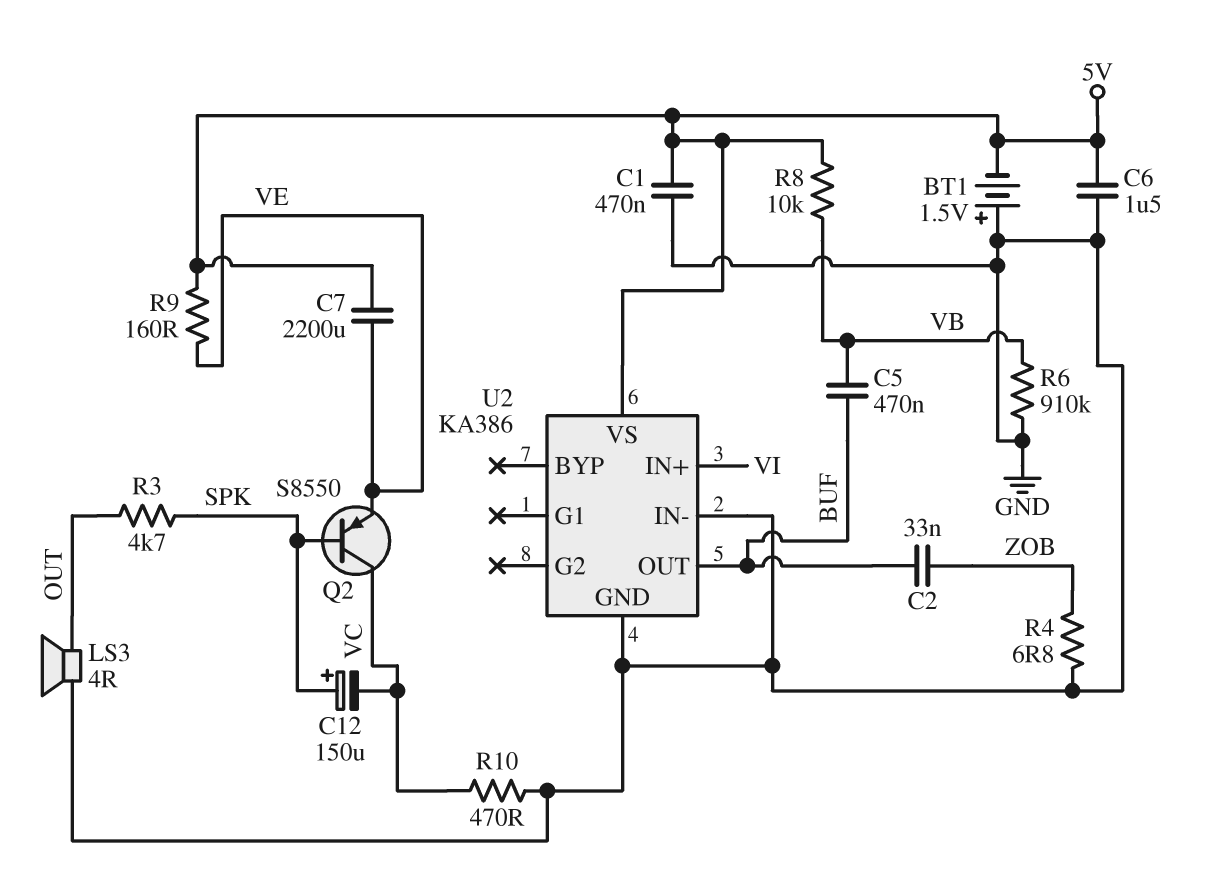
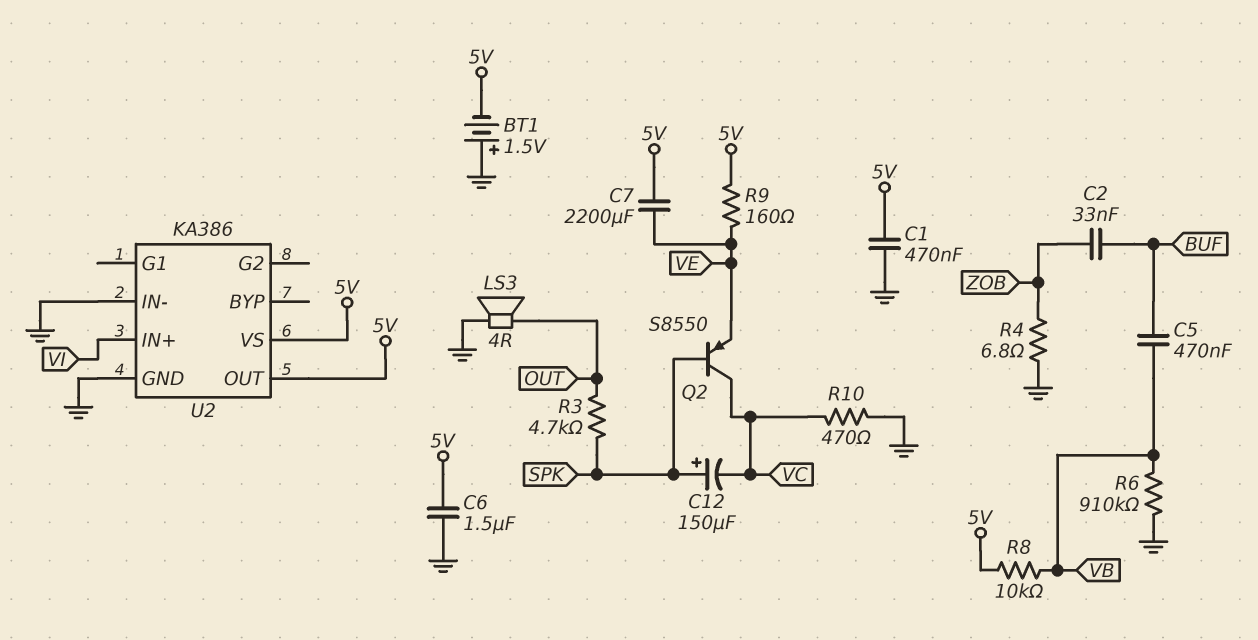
U2 pin OUT: BUF -> 5V

